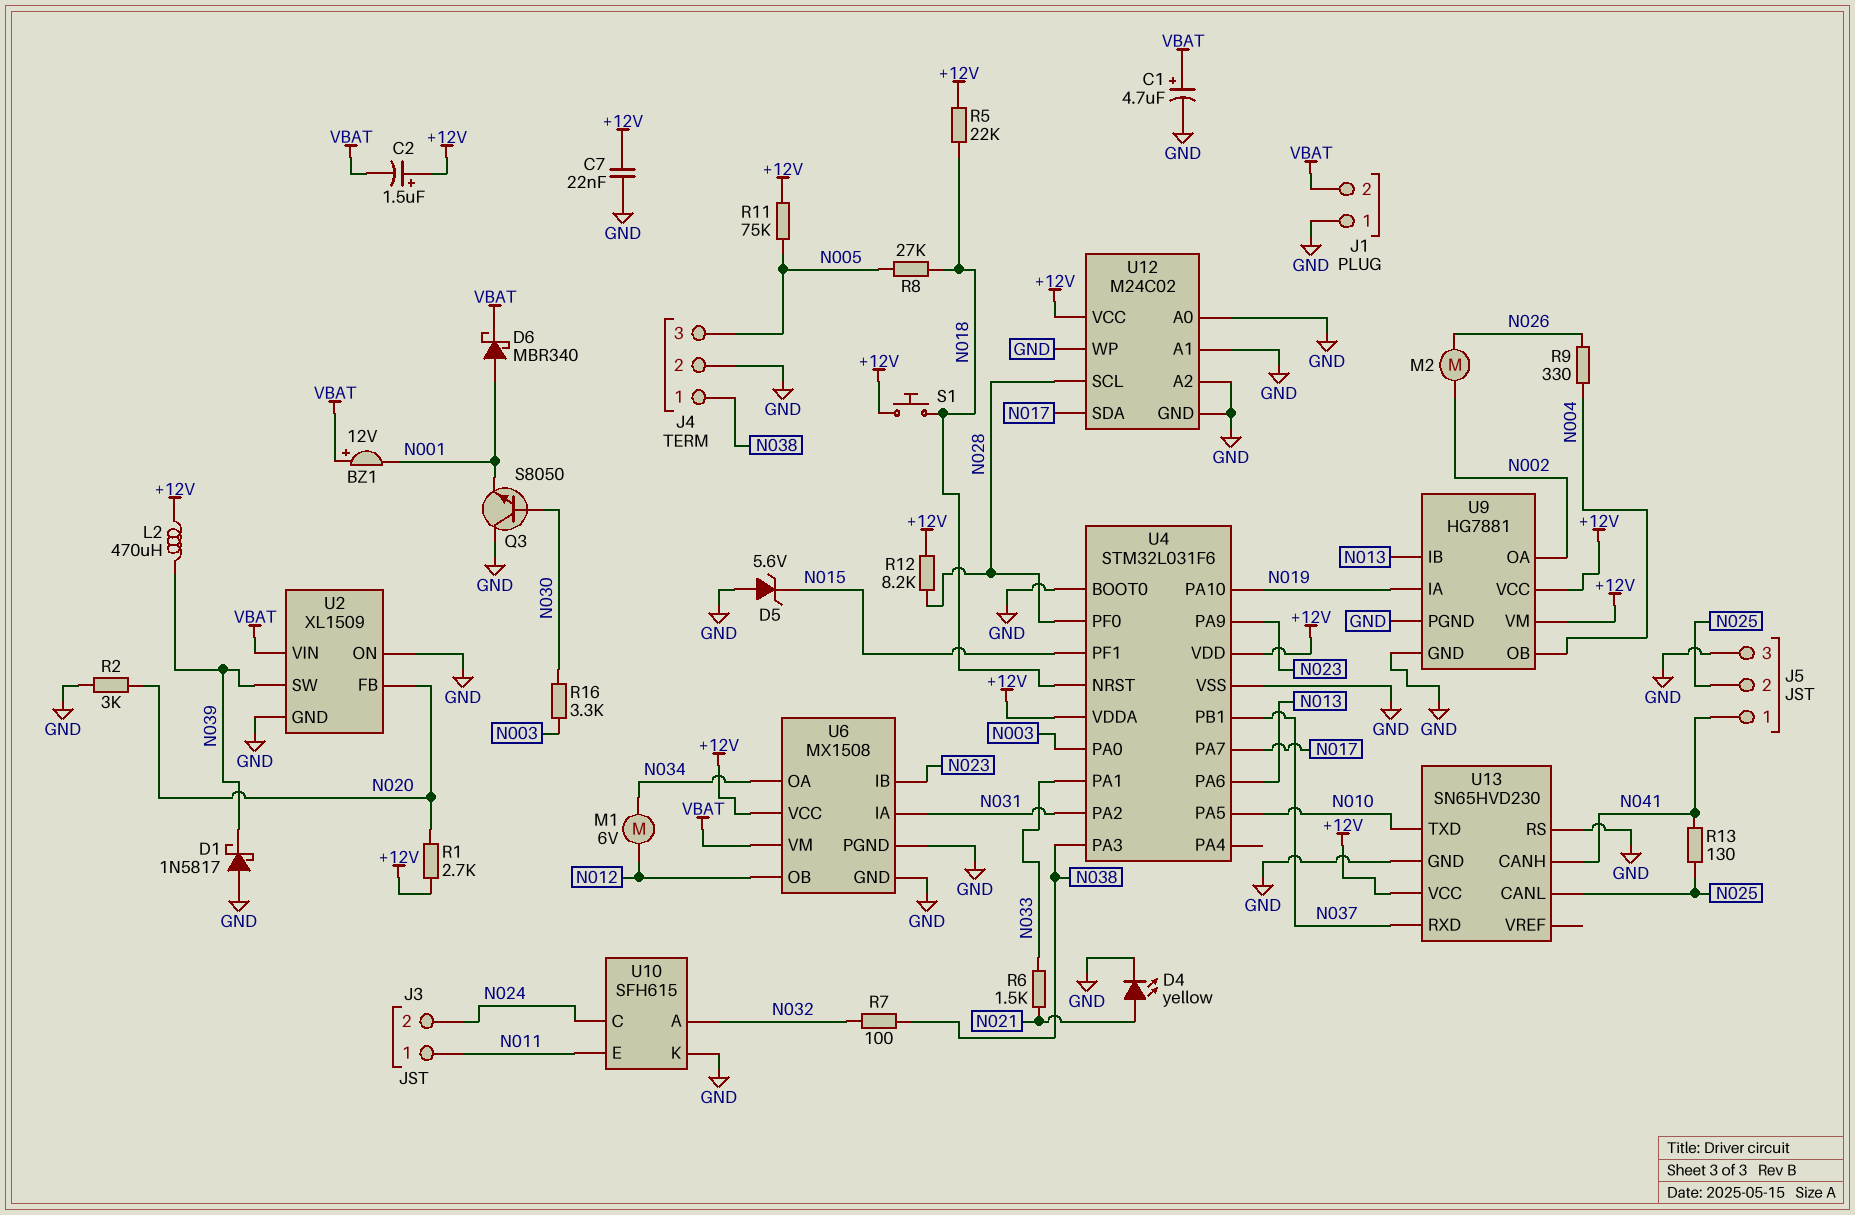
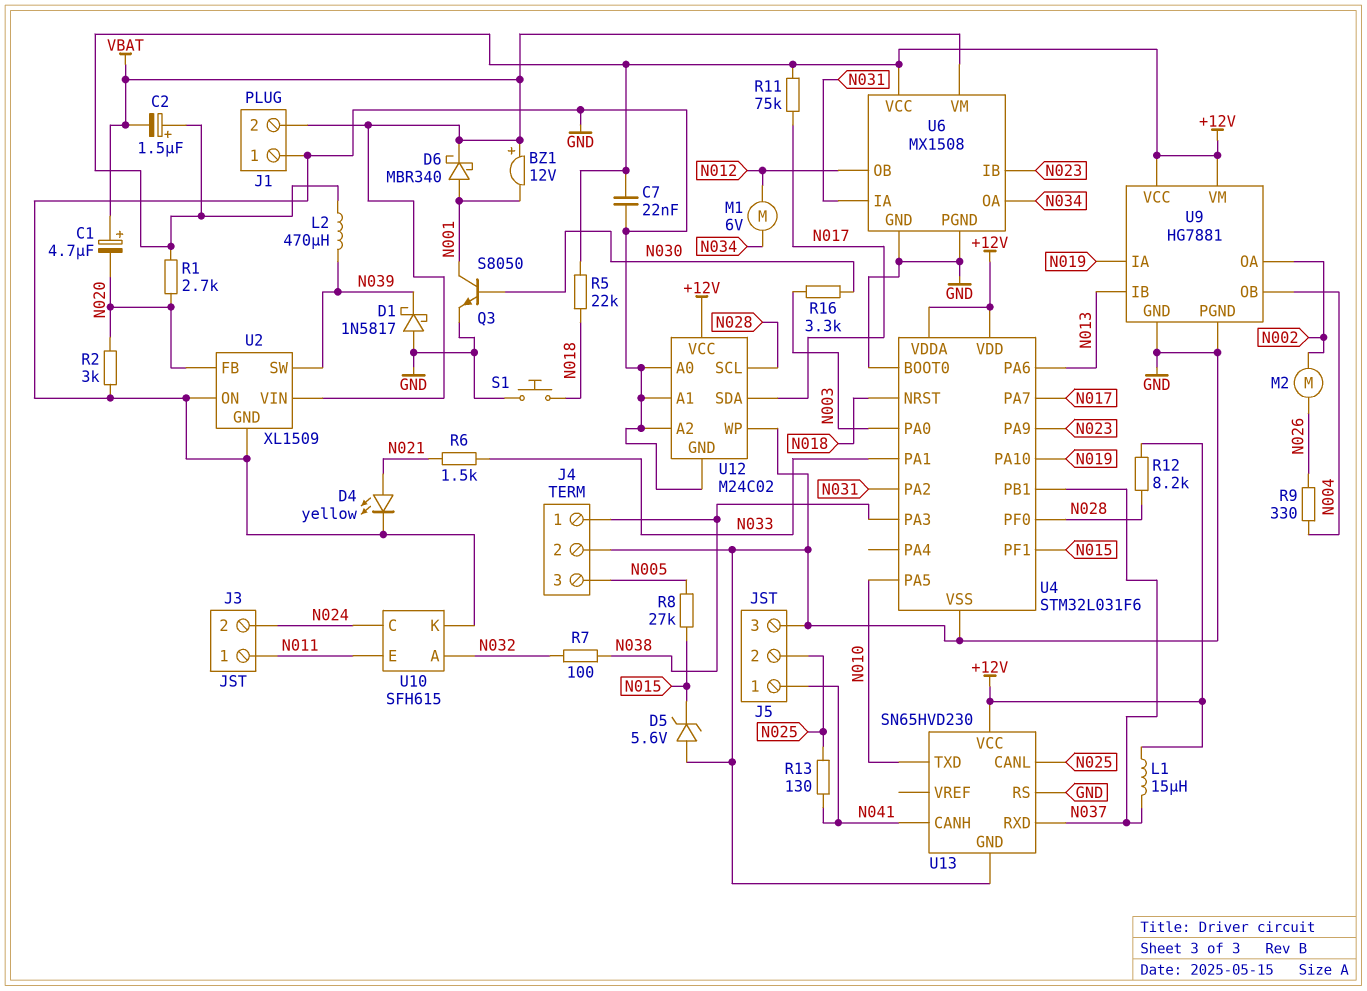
C1: 4.7uF (plus VBAT, minus GND) -> 4.7uF (plus VBAT, minus N020)
L1: none -> 15uH (+12V, N037)
Q3: NPN S8050 (B N030, C GND, E N001) -> NPN S8050 (B N030, C N001, E GND)
R8: 27k (N005, N018) -> 27k (N005, N015)
R11: 75k (+12V, N005) -> 75k (+12V, N017)
S1: button (+12V, N018) -> button (GND, N018)

